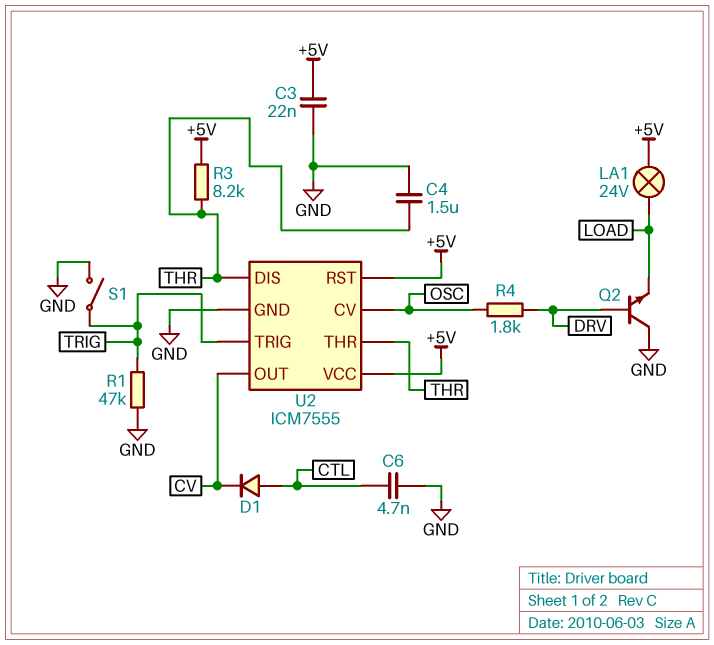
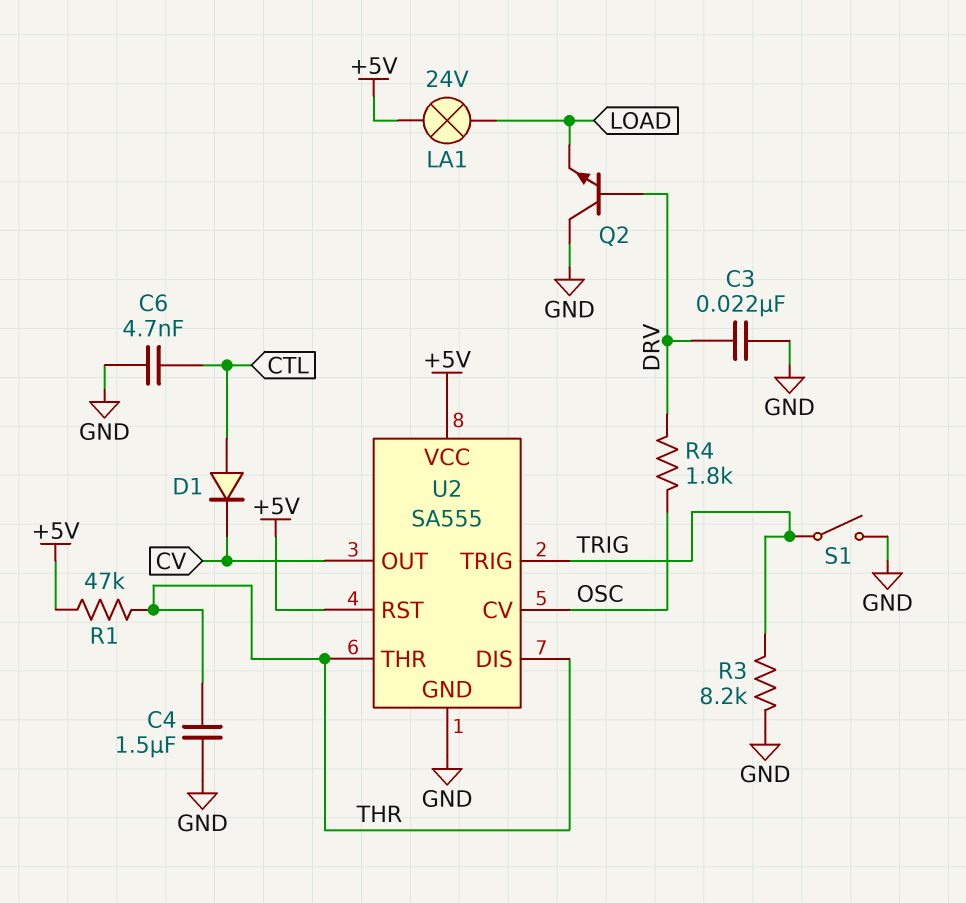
C3: 22nF (+5V, GND) -> 22nF (DRV, GND)
R1: 47k (GND, TRIG) -> 47k (+5V, THR)
R3: 8.2k (+5V, THR) -> 8.2k (GND, TRIG)
U2: ICM7555 -> SA555

